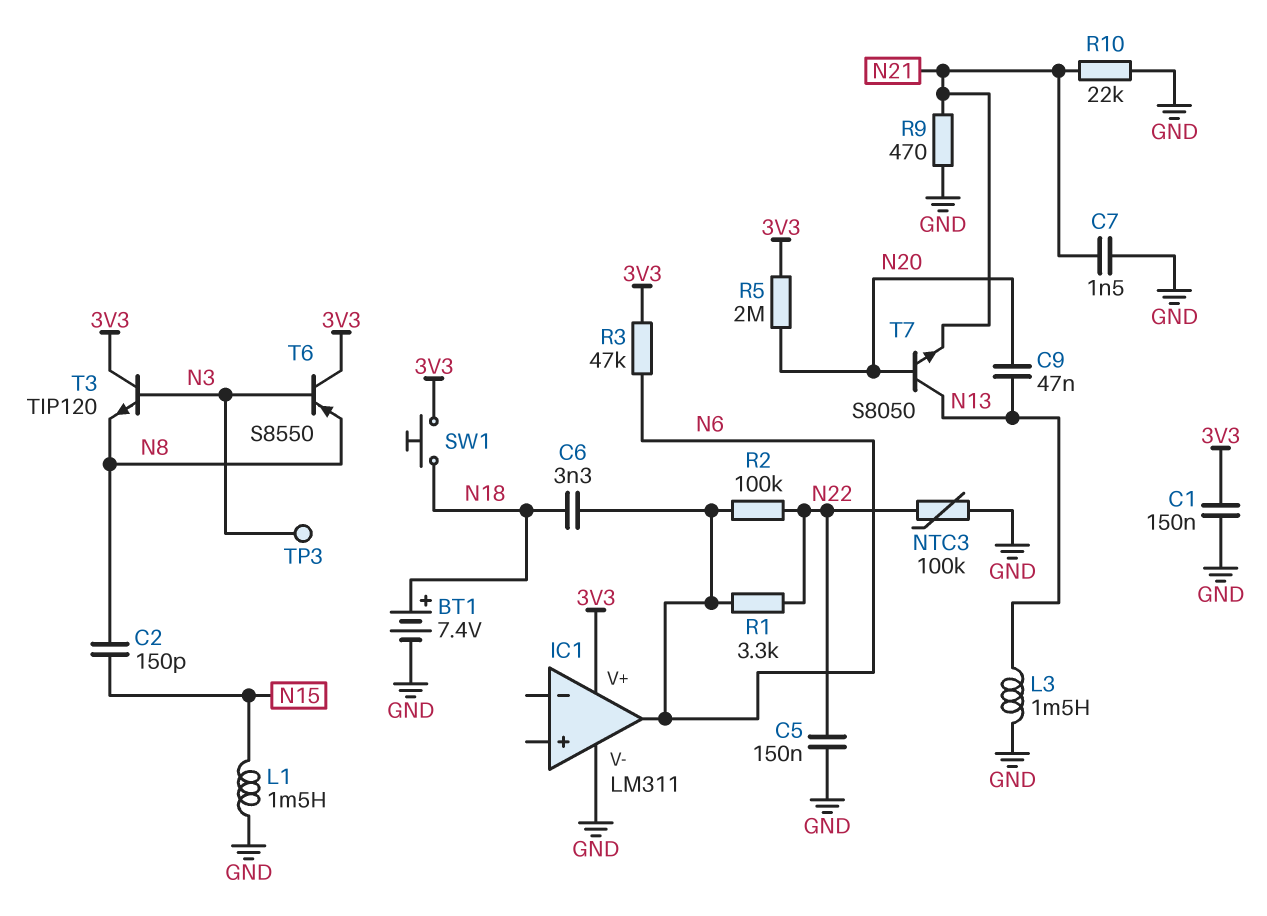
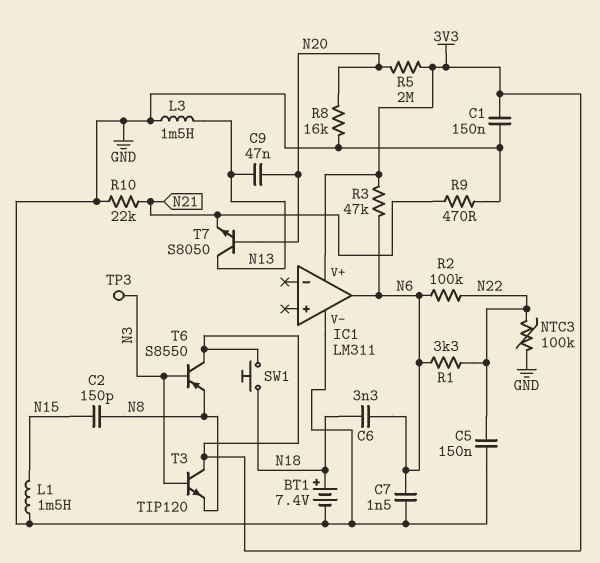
C7: 1.5nF (GND, N21) -> 1.5nF (GND, N6)
R8: none -> 16k (GND, N20)

